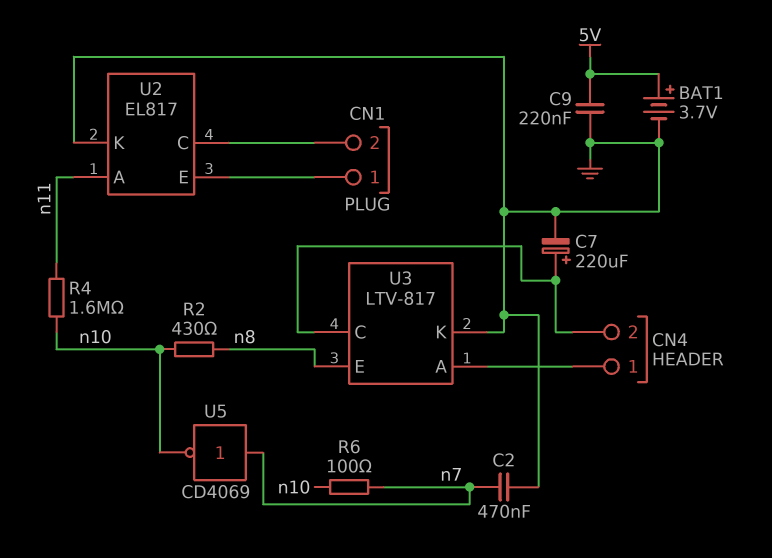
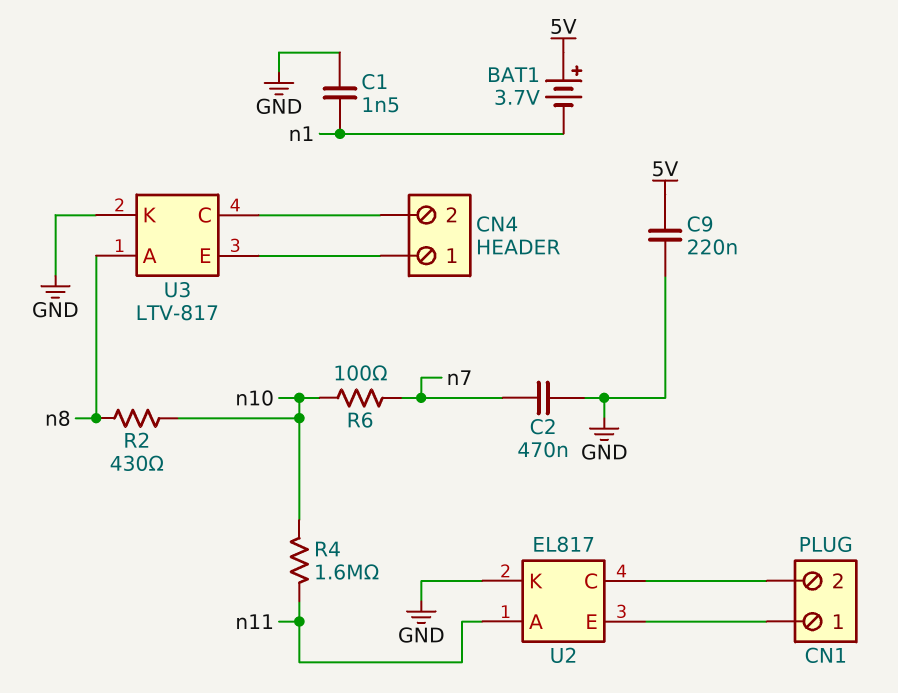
BAT1: 3.7V (plus 5V, minus GND) -> 3.7V (plus 5V, minus n1)
C1: none -> 1.5nF (GND, n1)
C7: 220uF (plus CN4/2, minus GND) -> none
U3 pin A: CN4/1 -> n8
U3 pin E: n8 -> CN4/1
U5: NOT CD4069 (in n7, out n10) -> none

